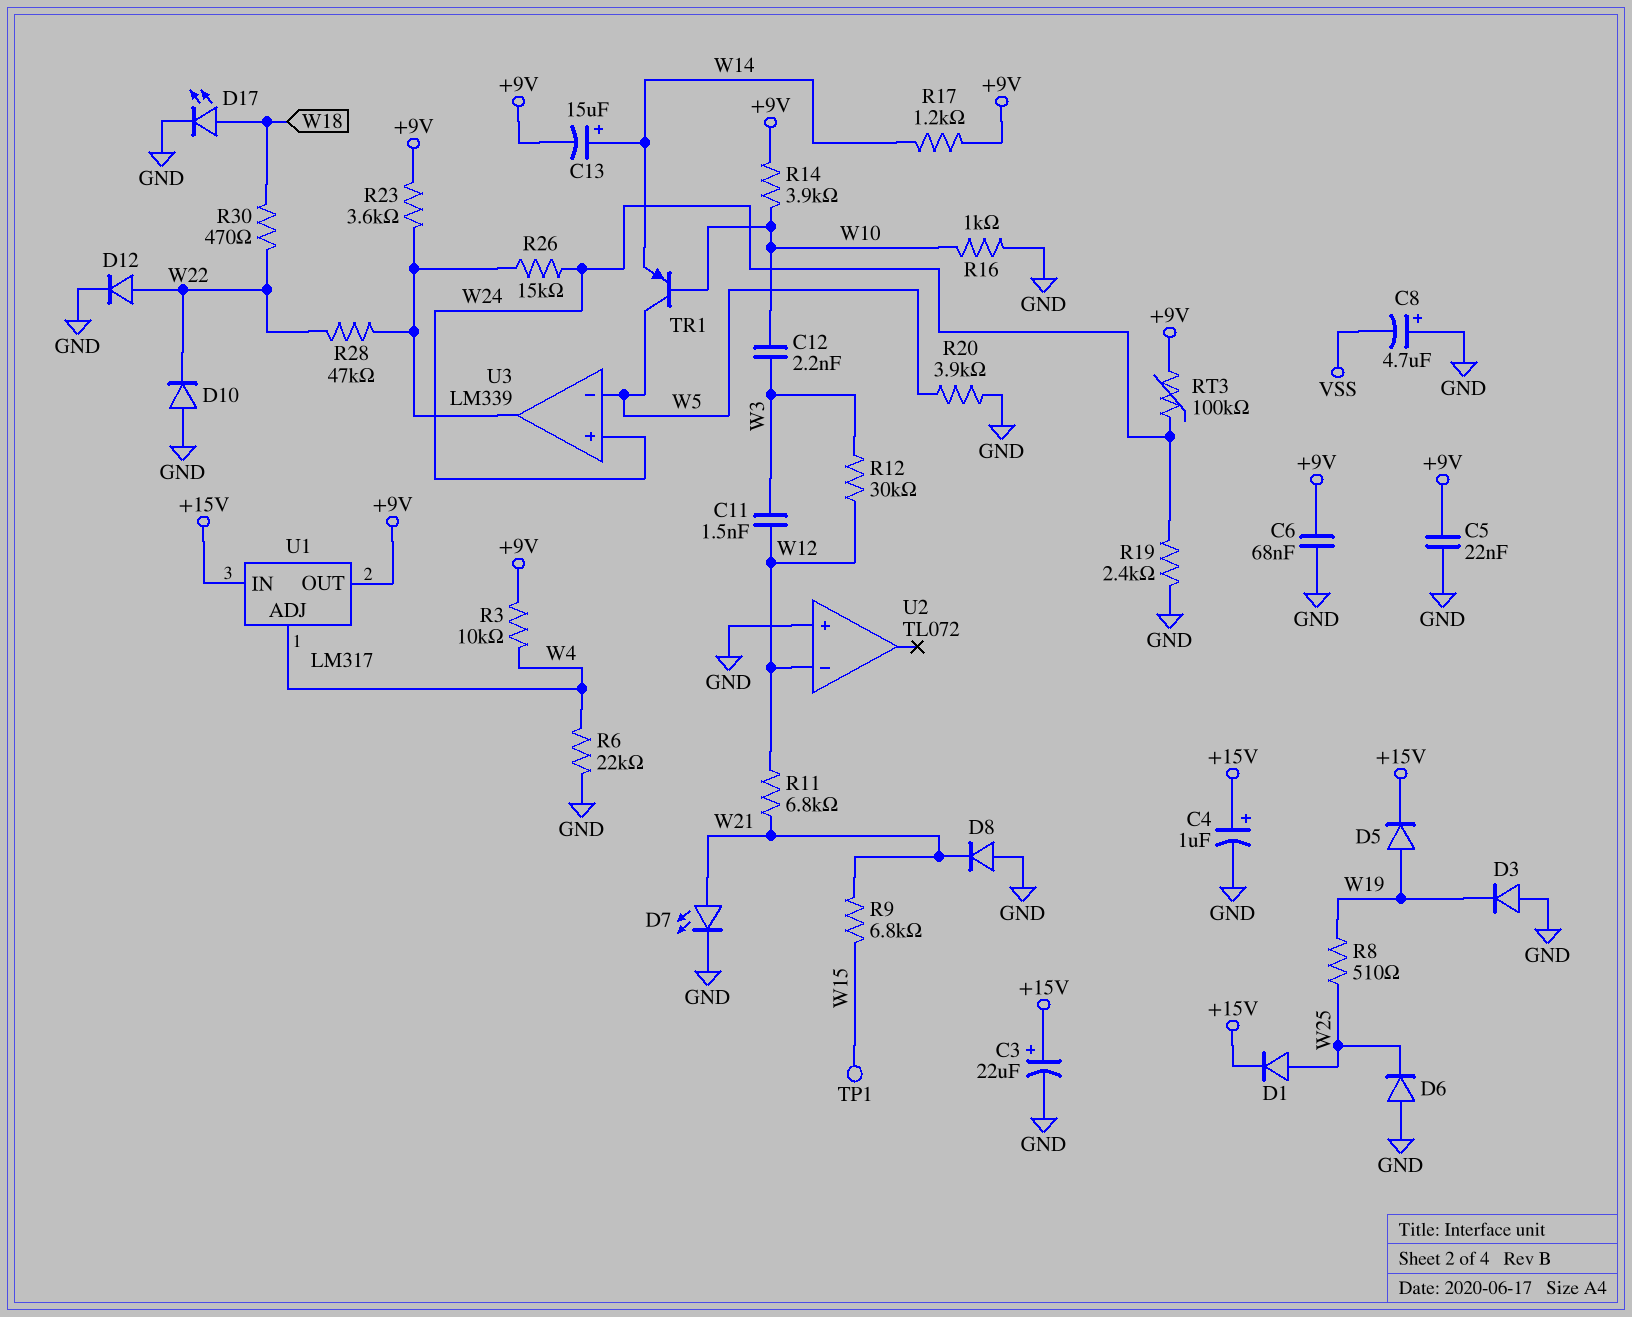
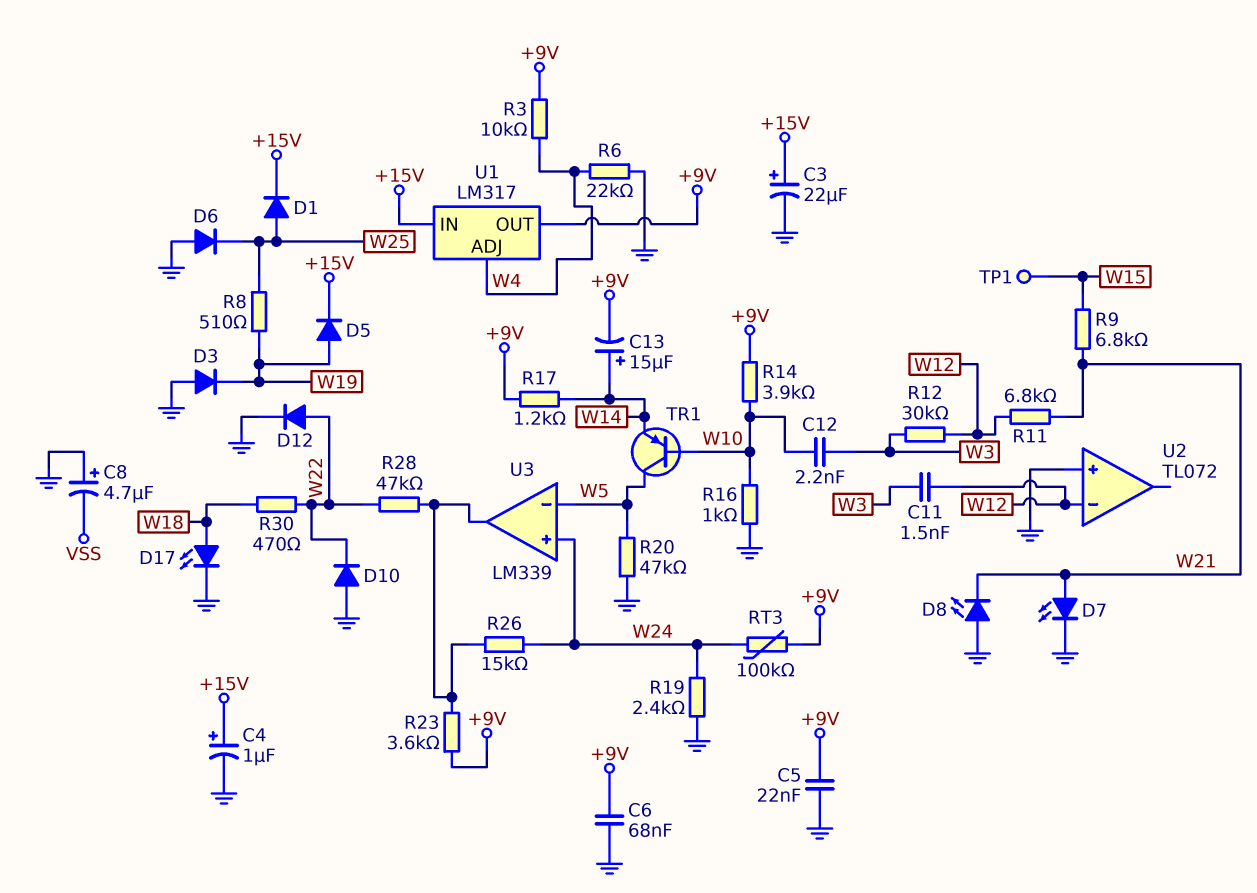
D8: diode (A GND, K W21) -> LED (A GND, K W21)
R20: 3.9k (GND, W5) -> 47k (GND, W5)

